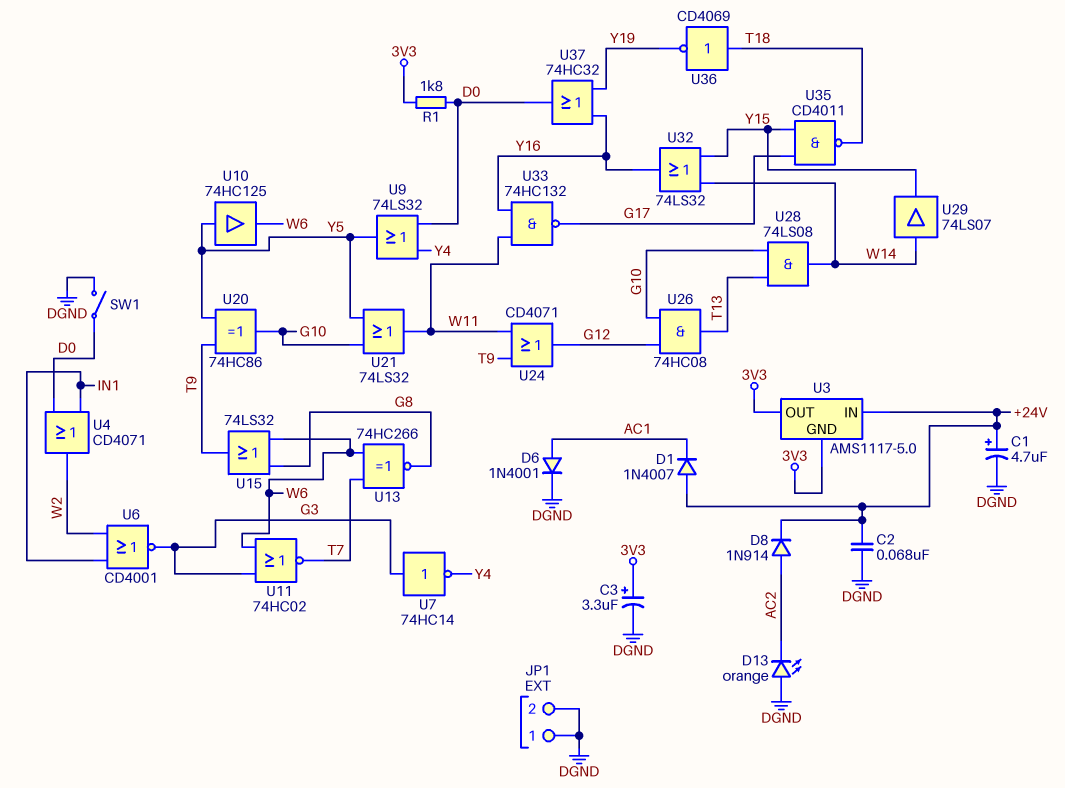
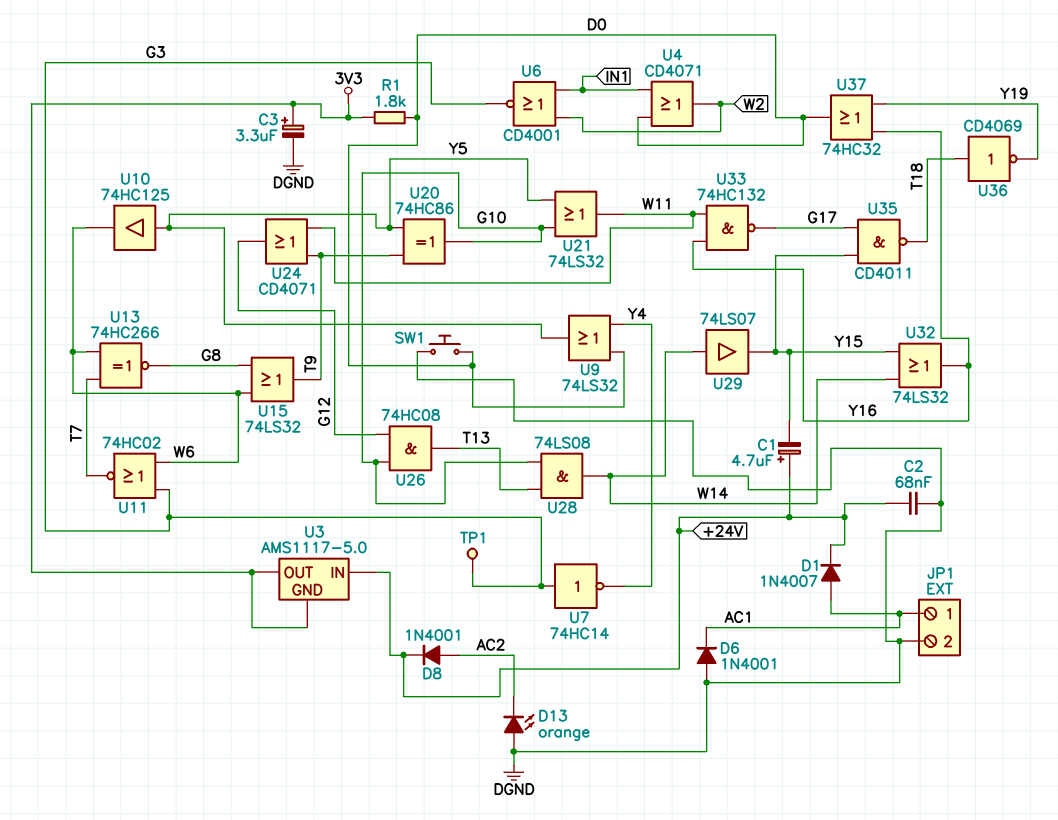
C1: 4.7uF (plus +24V, minus DGND) -> 4.7uF (plus +24V, minus Y15)
D1: diode 1N4007 (A +24V, K AC1) -> diode 1N4007 (A AC1, K +24V)
D6: diode 1N4001 (A AC1, K DGND) -> diode 1N4001 (A DGND, K AC1)
D8: diode 1N914 (A AC2, K +24V) -> diode 1N4001 (A AC2, K +24V)
JP1 pin 1: DGND -> AC1
SW1: switch (D0, DGND) -> button (D0, DGND)
TP1: none -> test point (G3)

